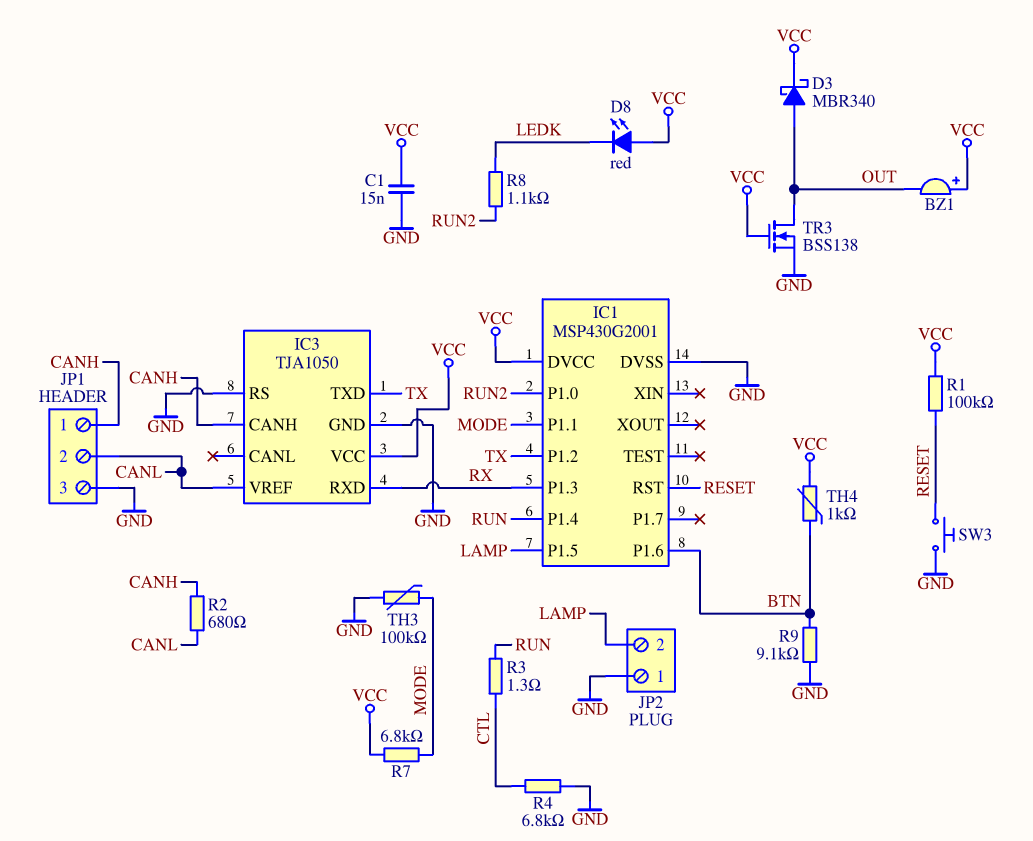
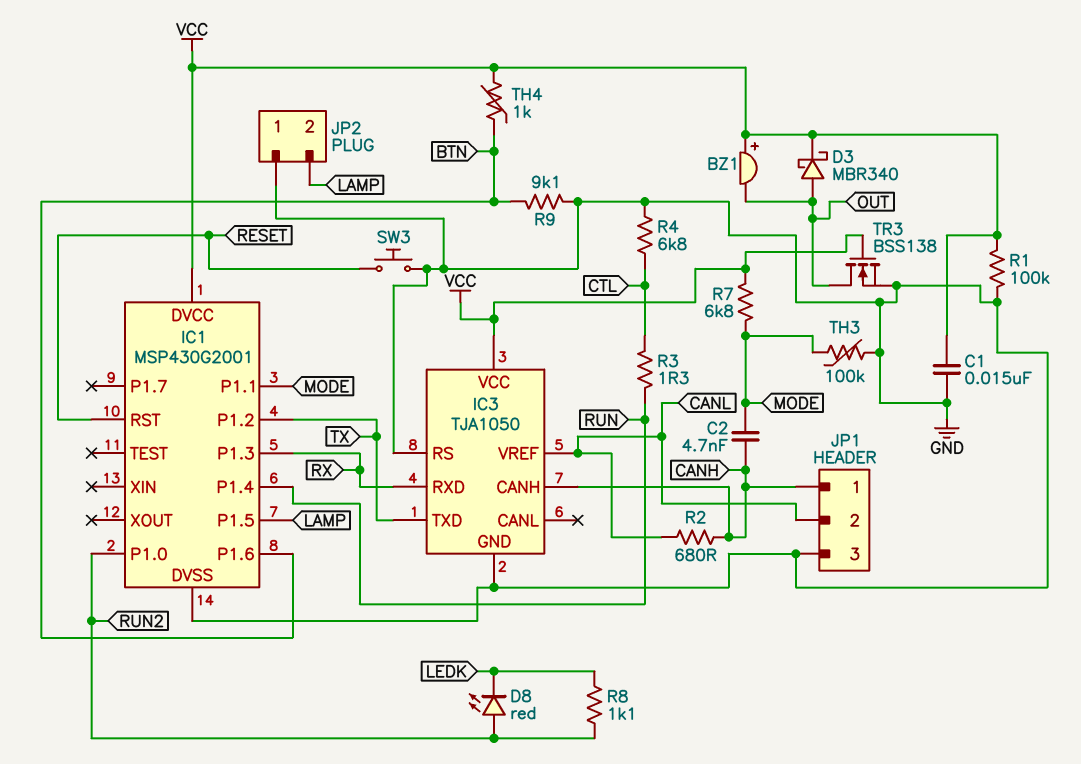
C2: none -> 4.7nF (CANH, MODE)
D8: LED red (A VCC, K LEDK) -> LED red (A RUN2, K LEDK)
R1: 100k (RESET, VCC) -> 100k (GND, VCC)

